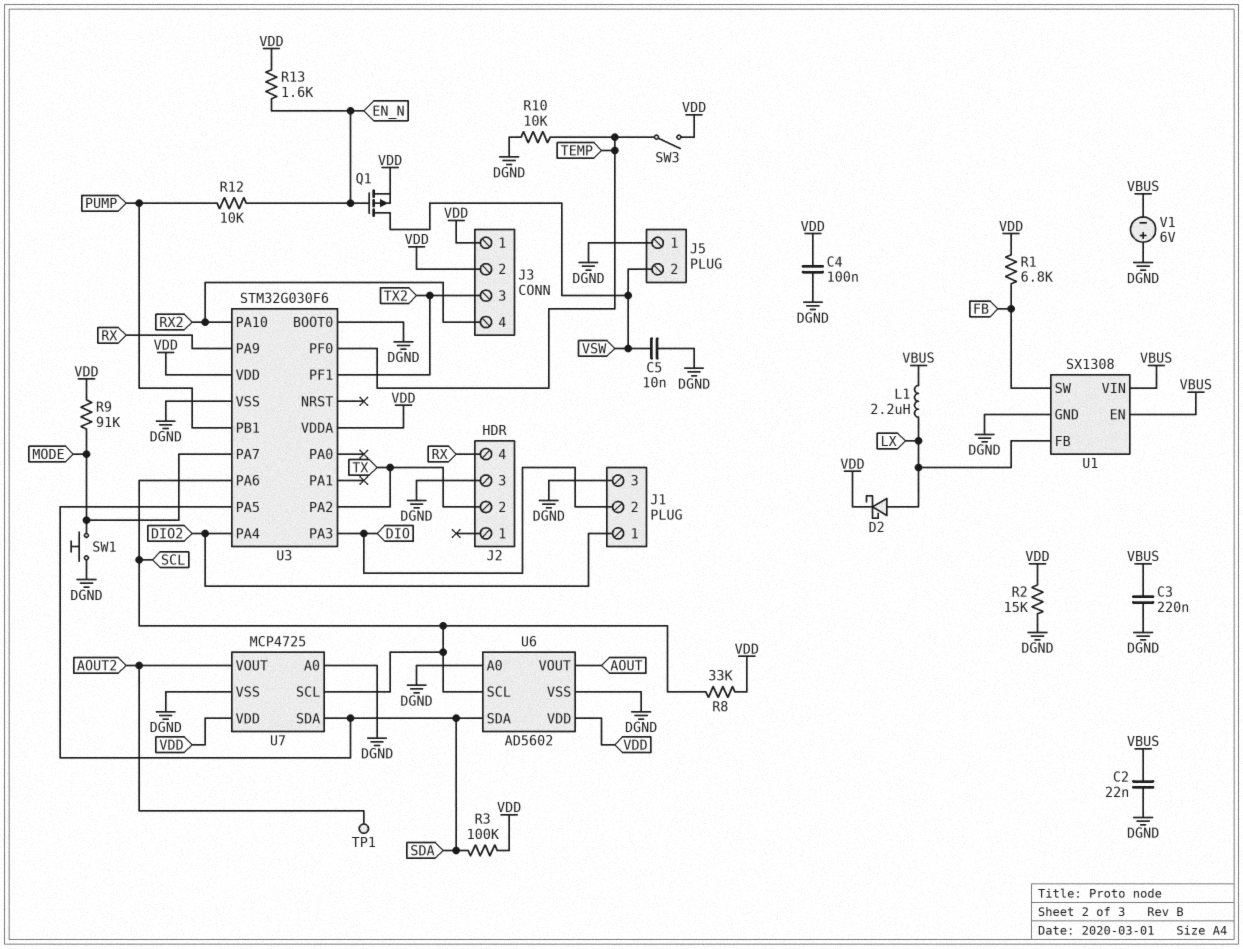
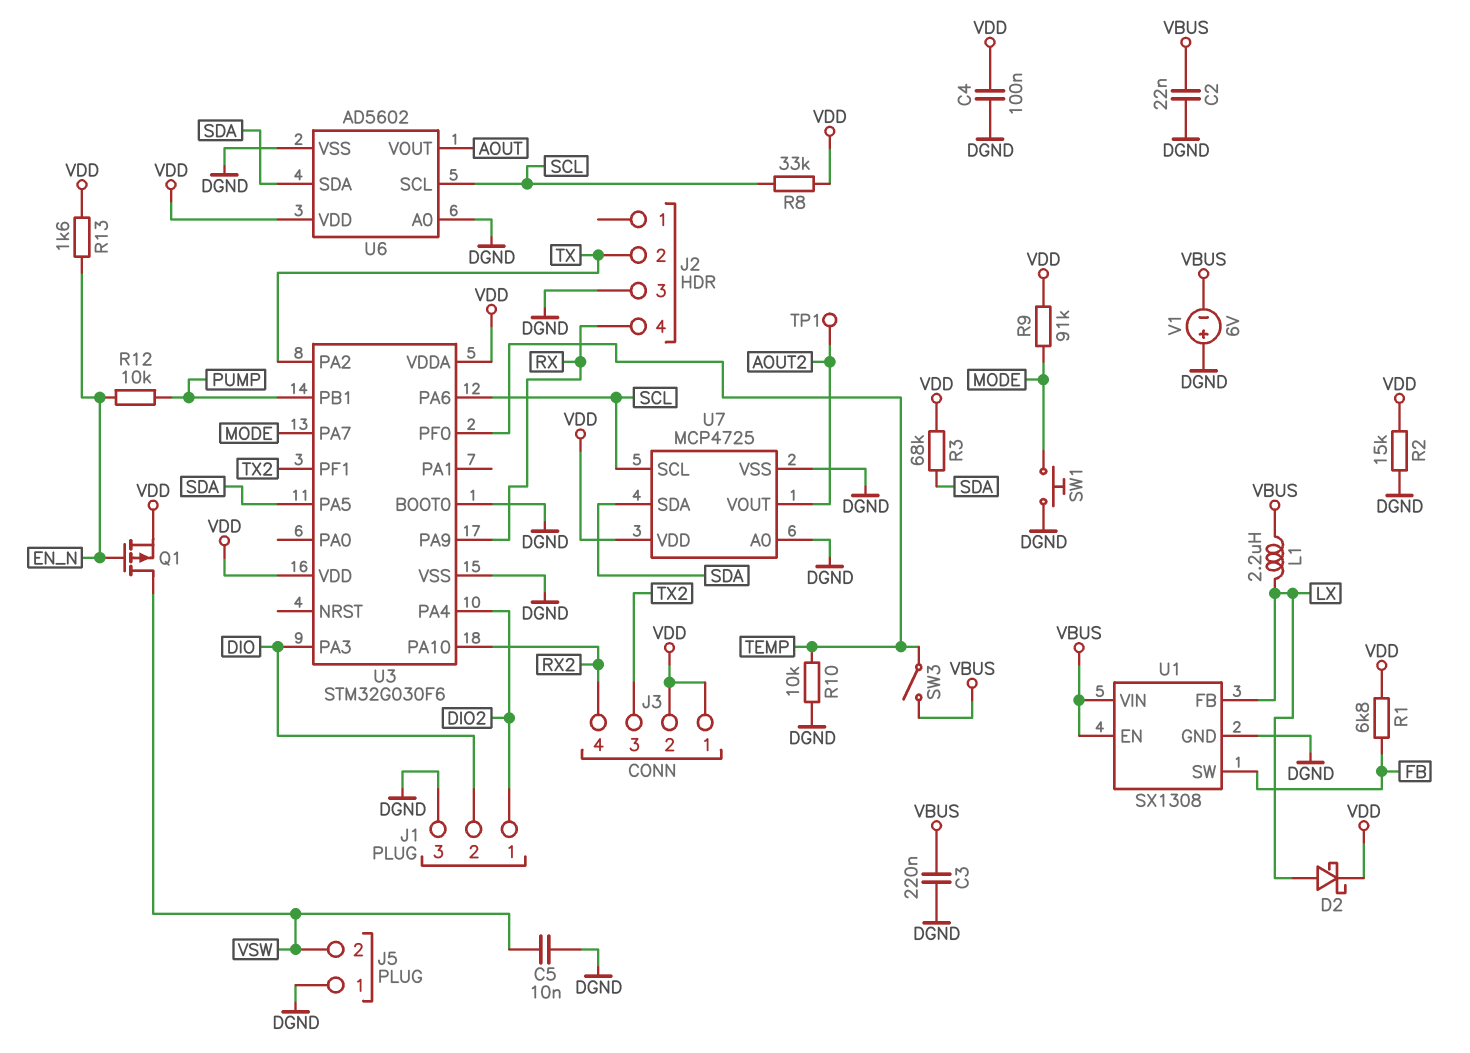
R3: 100k (SDA, VDD) -> 68k (SDA, VDD)
SW3: switch (TEMP, VDD) -> switch (TEMP, VBUS)

